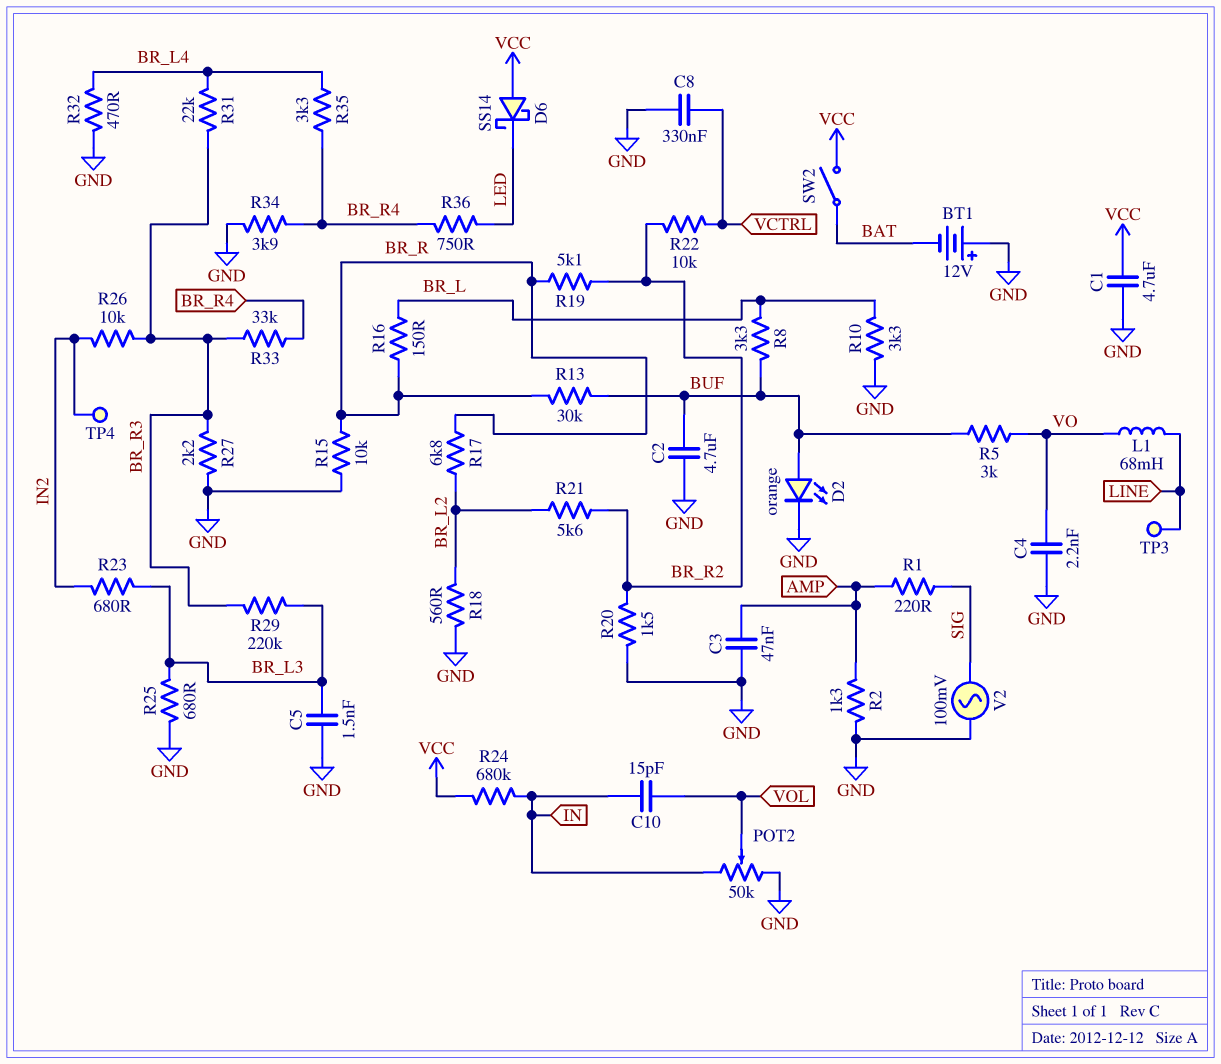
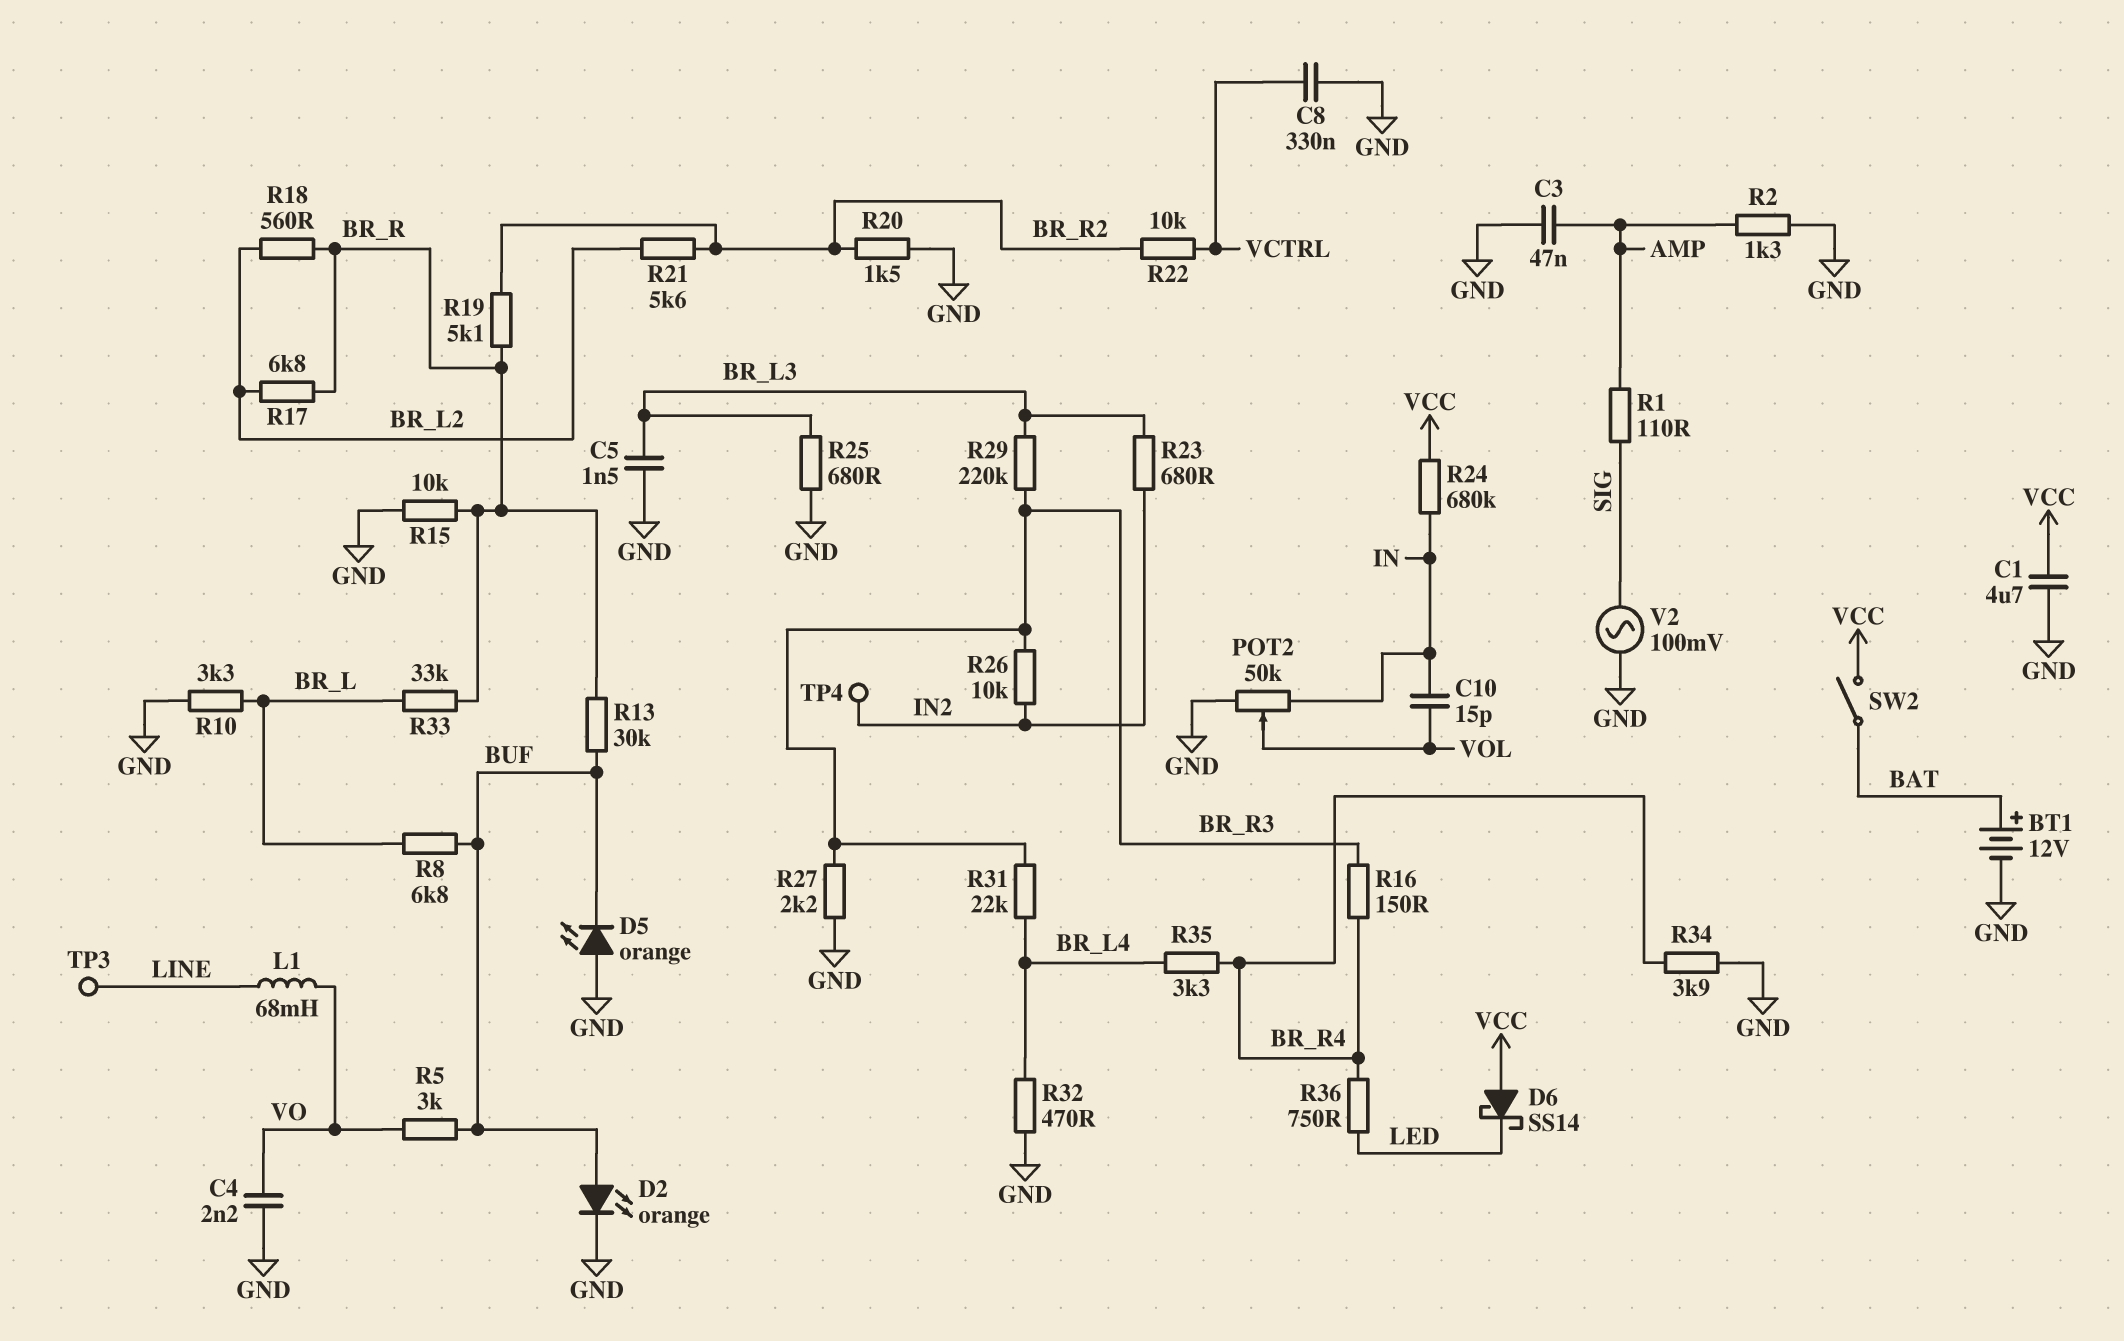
BT1: 12V (plus GND, minus BAT) -> 12V (plus BAT, minus GND)
C2: 4.7uF (BUF, GND) -> none
D5: none -> LED orange (A GND, K BUF)
R1: 220 (AMP, SIG) -> 110 (AMP, SIG)
R8: 3.3k (BR_L, BUF) -> 6.8k (BR_L, BUF)
R16: 150 (BR_L, BR_R) -> 150 (BR_R3, BR_R4)
R18: 560 (BR_L2, GND) -> 560 (BR_L2, BR_R)
R33: 33k (BR_R3, BR_R4) -> 33k (BR_L, BR_R)

